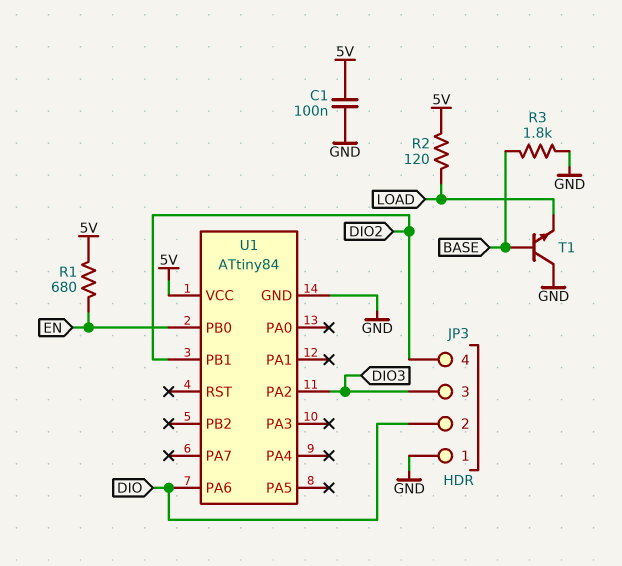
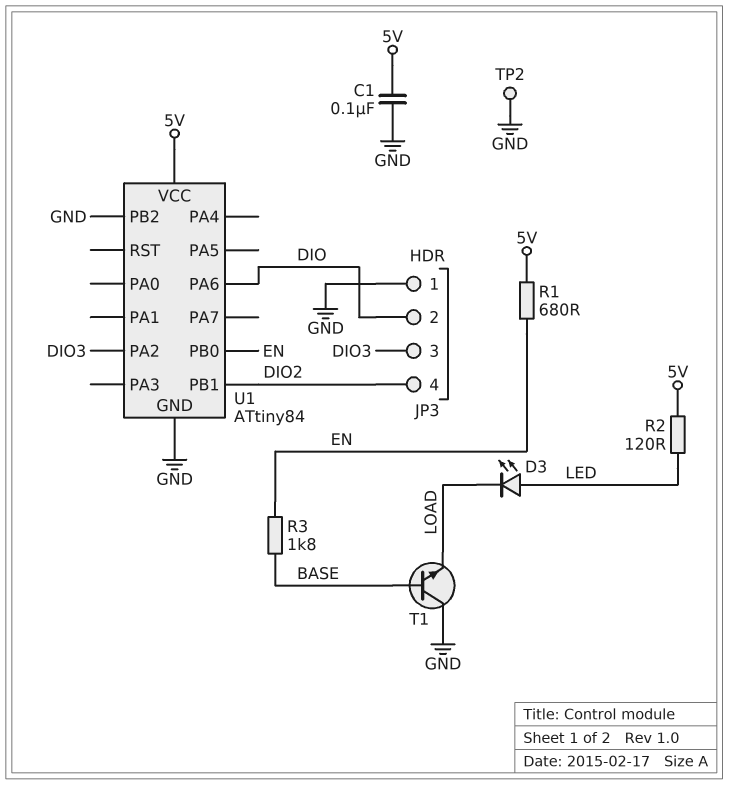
D3: none -> LED (A LED, K LOAD)
R2: 120 (5V, LOAD) -> 120 (5V, LED)
R3: 1.8k (BASE, GND) -> 1.8k (BASE, EN)
TP2: none -> test point (GND)
U1 pin PB2: none -> GND

